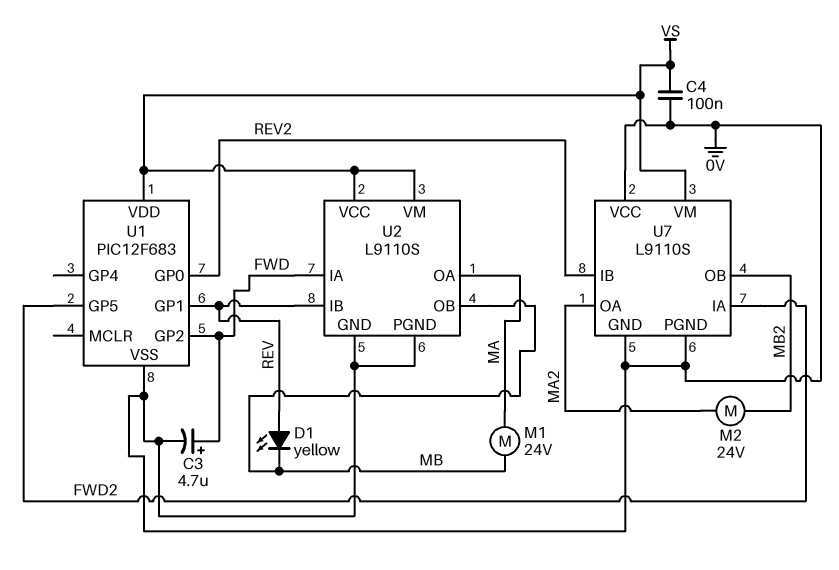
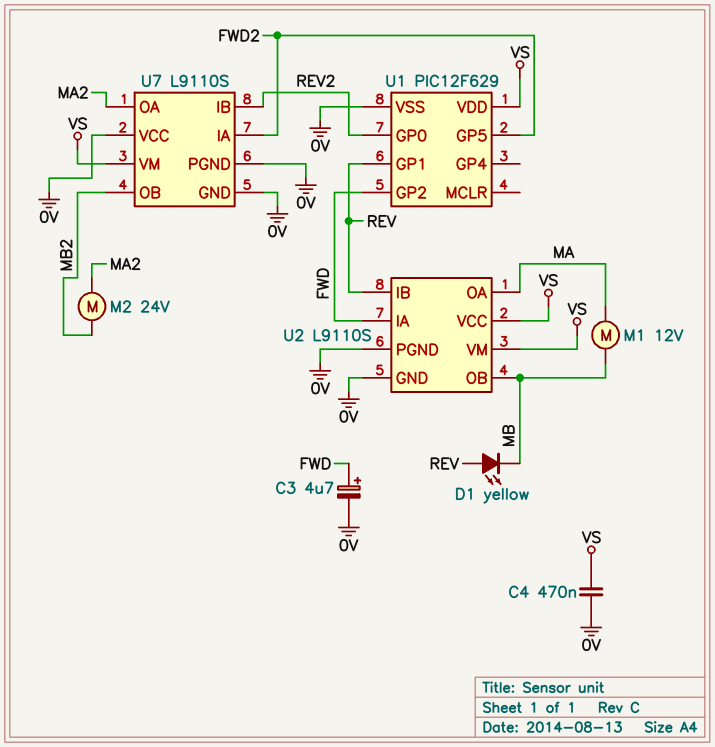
C4: 100nF (0V, VS) -> 470nF (0V, VS)
M1: motor 24V (MA, MB) -> motor 12V (MA, MB)
U1: PIC12F683 -> PIC12F629

